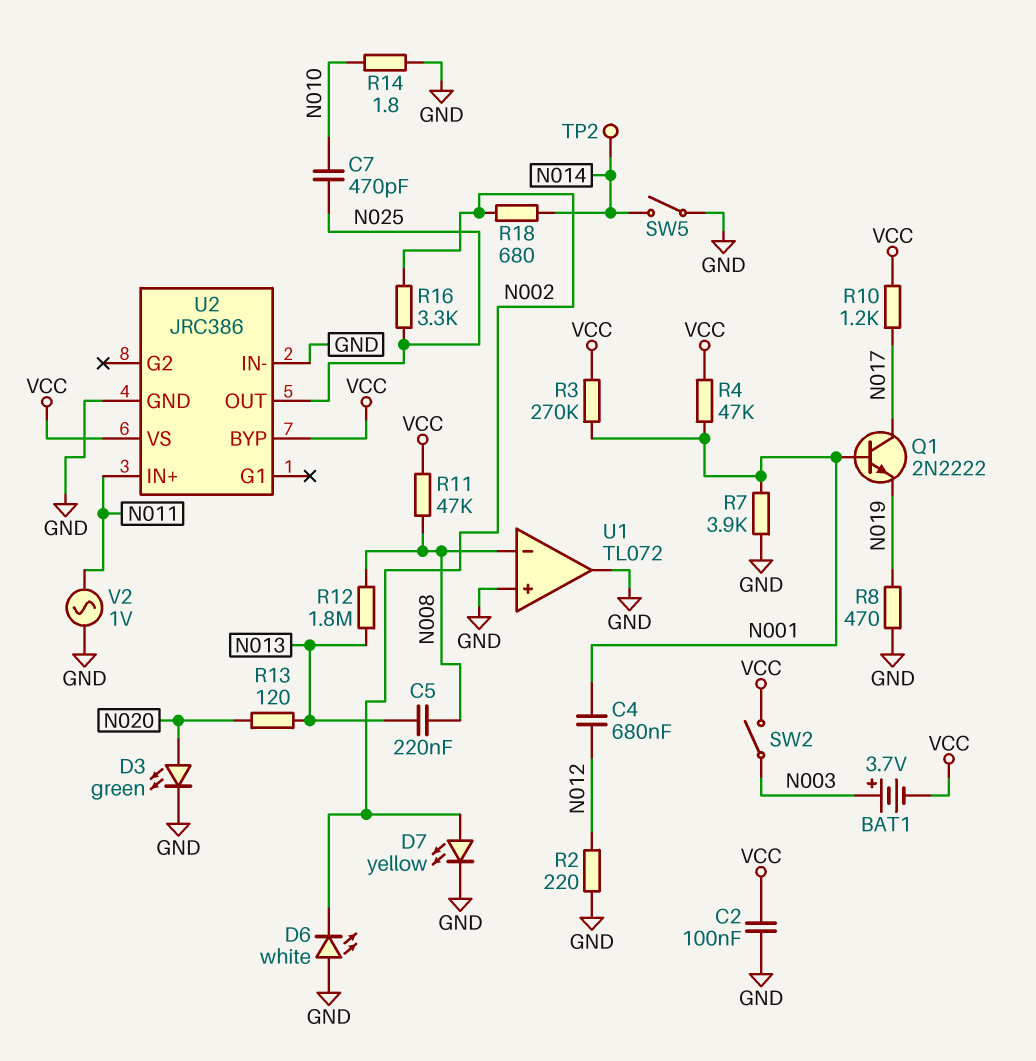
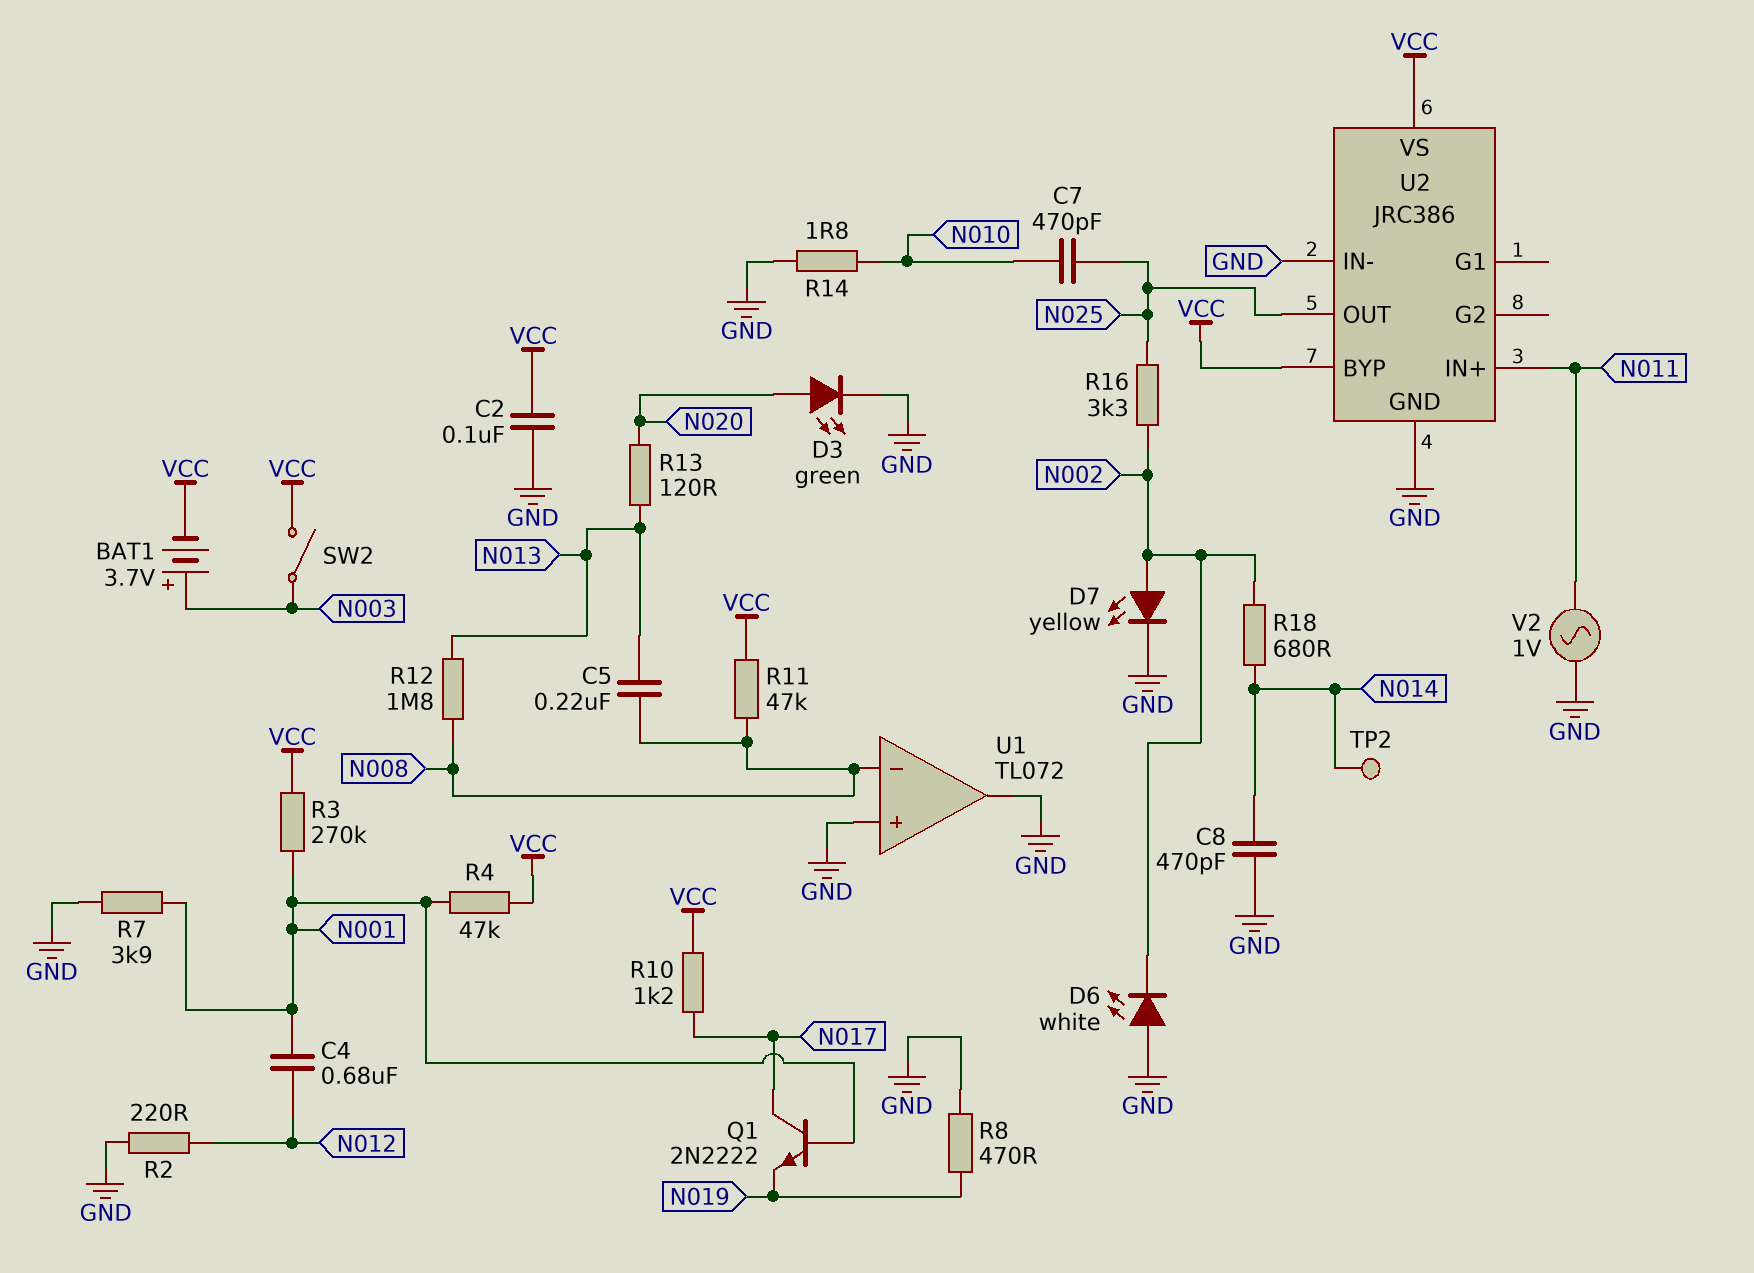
C8: none -> 470pF (GND, N014)
SW5: switch (GND, N014) -> none

